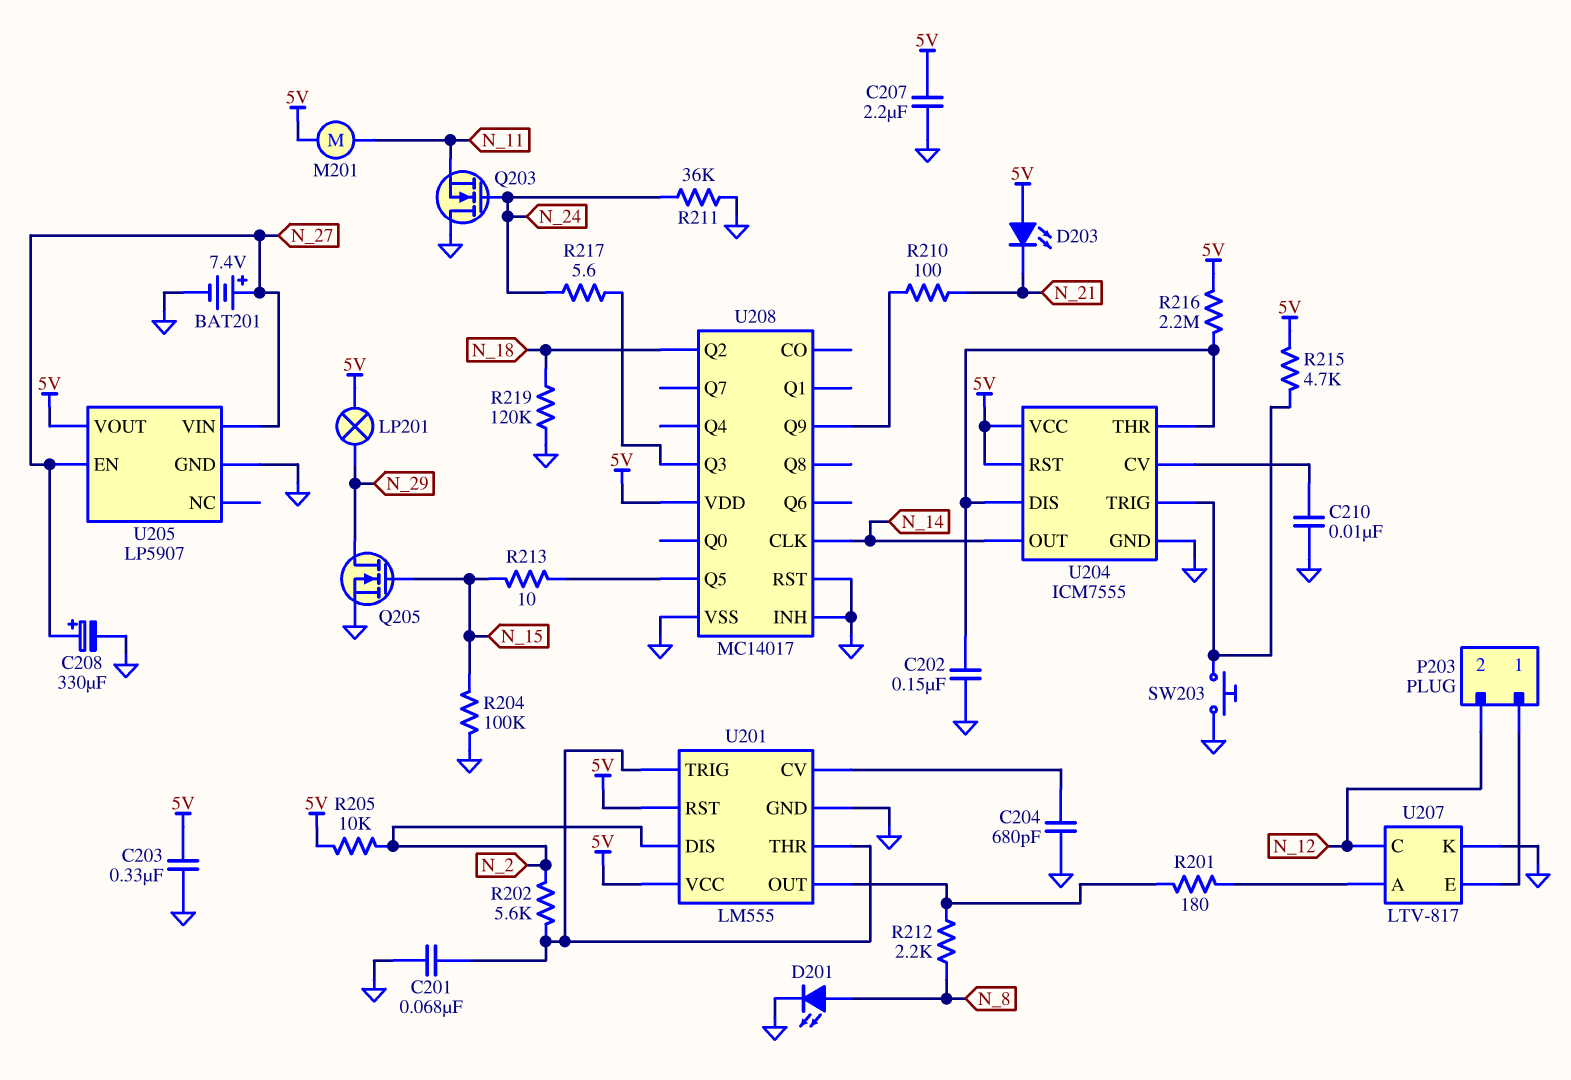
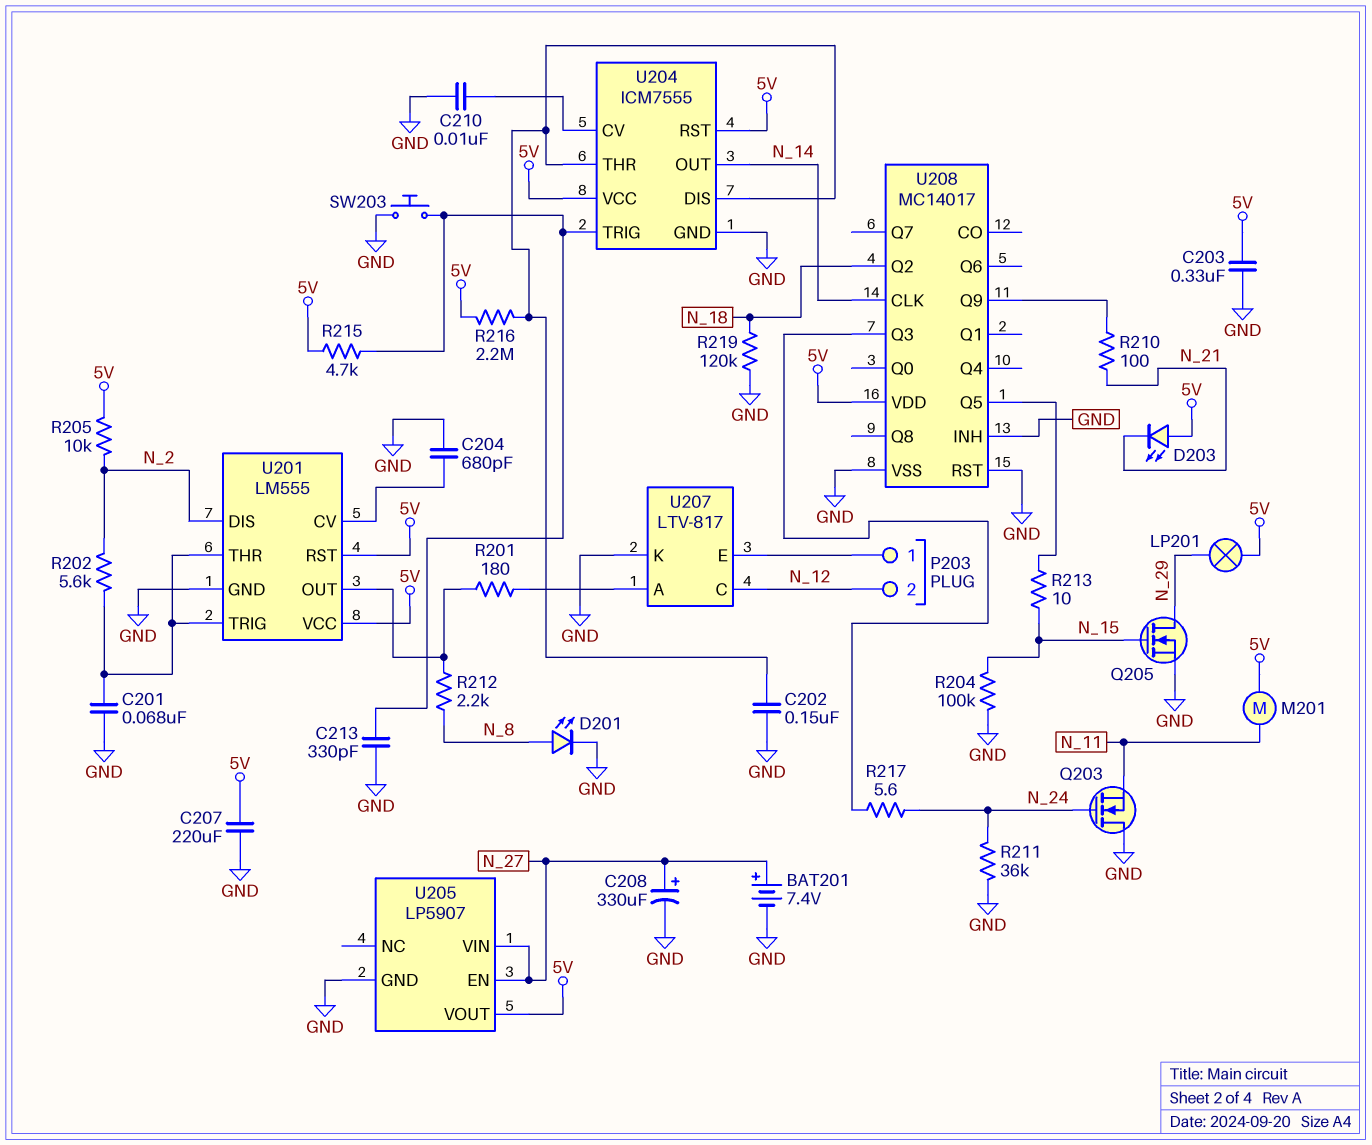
C207: 2.2uF (5V, GND) -> 220uF (5V, GND)
C213: none -> 330pF (GND, U204/TRIG)

